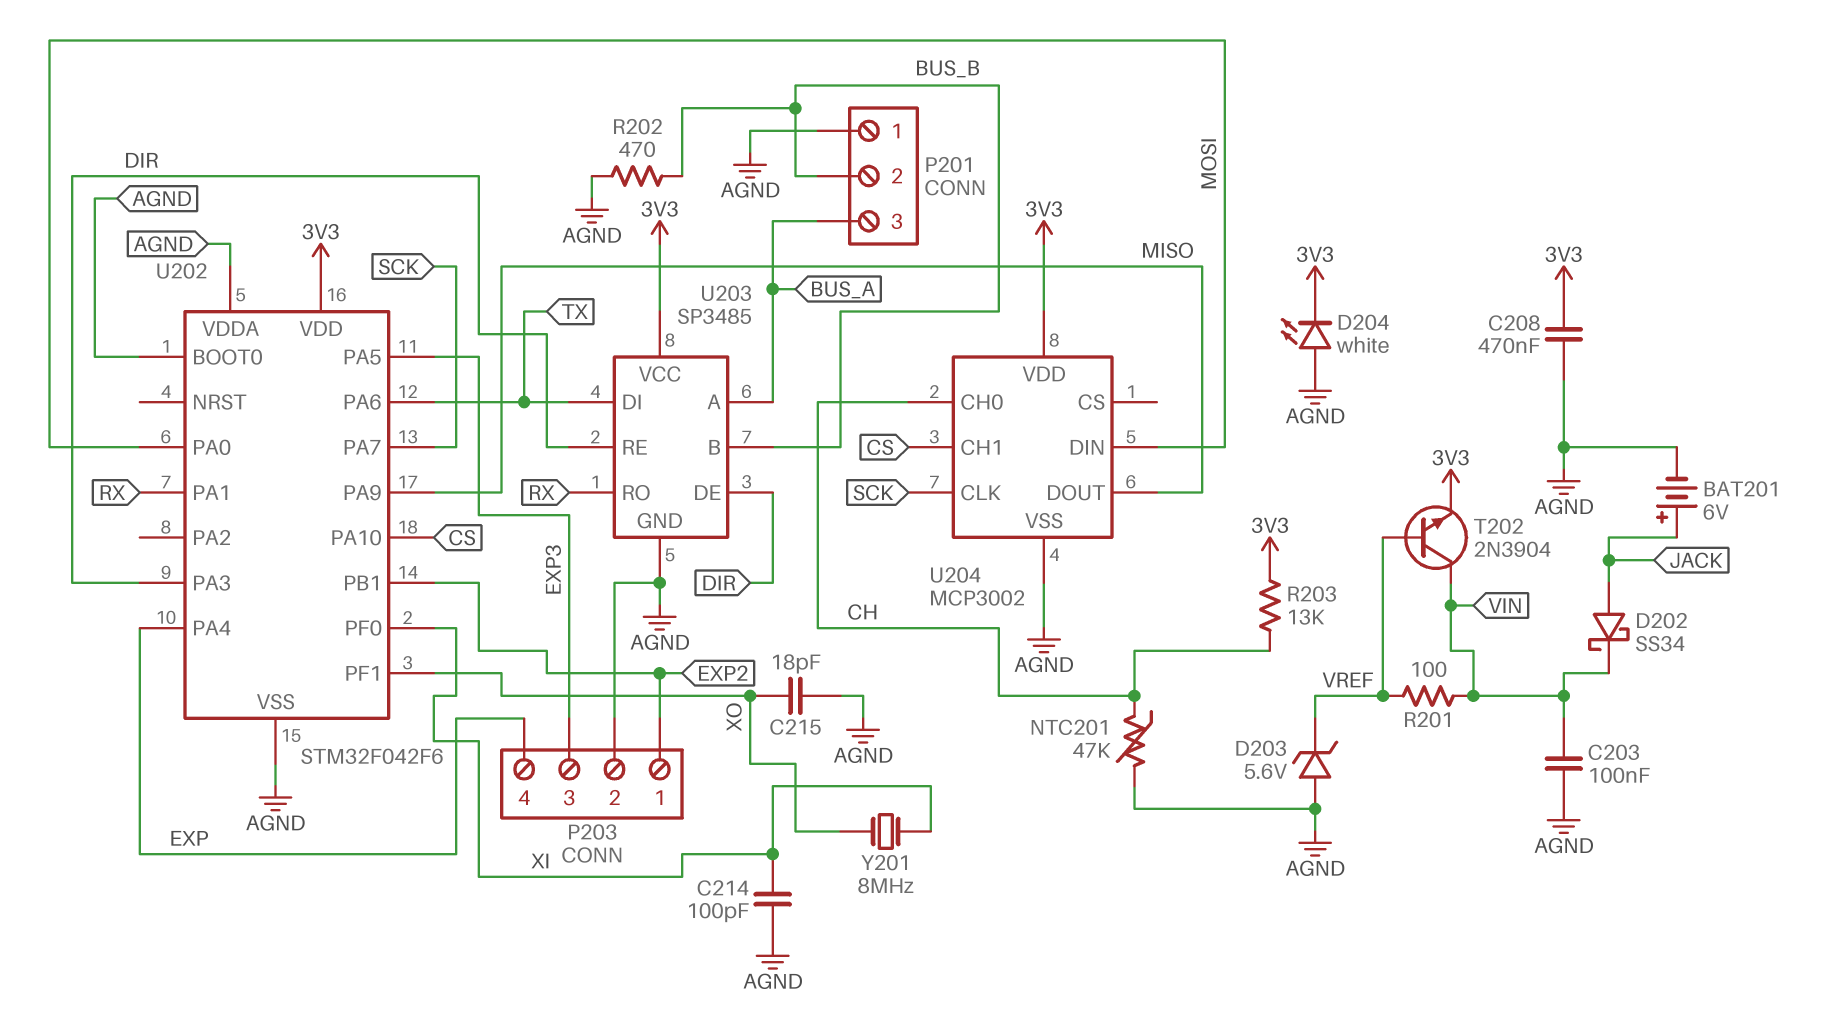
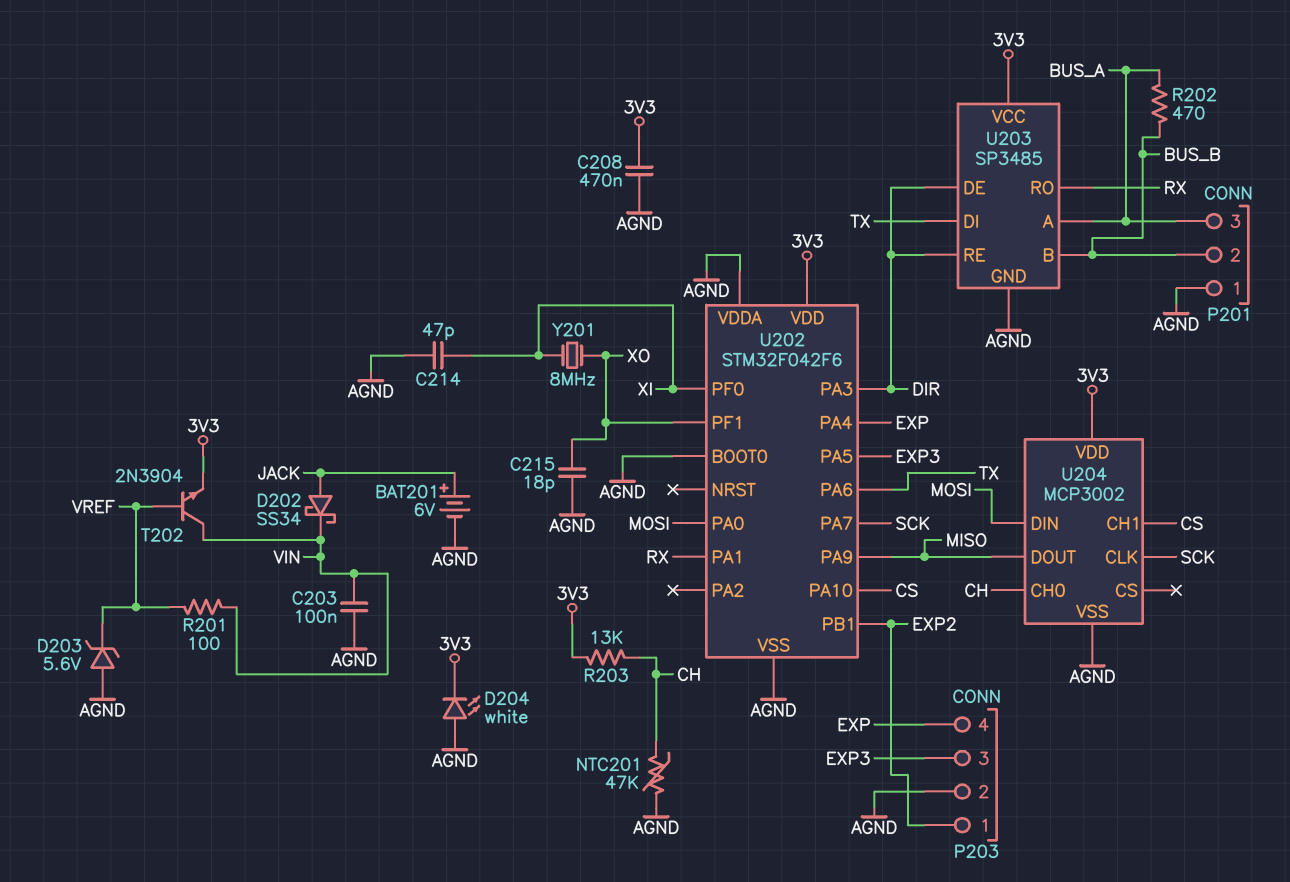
C214: 100pF (AGND, XI) -> 47pF (AGND, XI)
R202: 470 (AGND, BUS_B) -> 470 (BUS_A, BUS_B)

